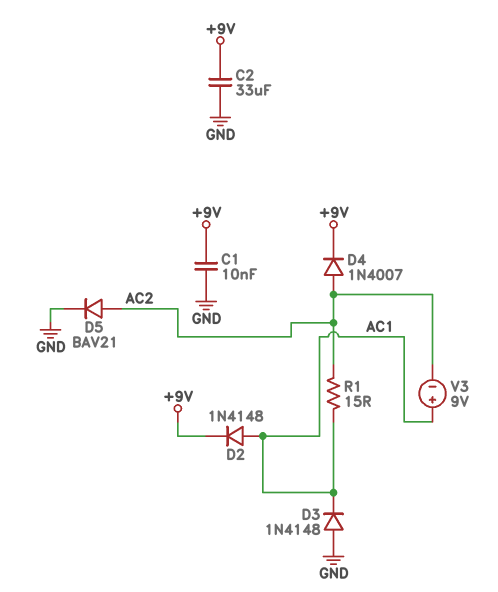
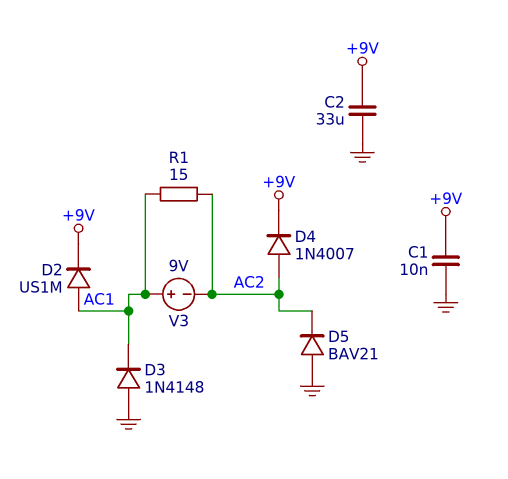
D2: diode 1N4148 (A AC1, K +9V) -> diode US1M (A AC1, K +9V)
D5: diode BAV21 (A AC2, K GND) -> diode BAV21 (A GND, K AC2)

